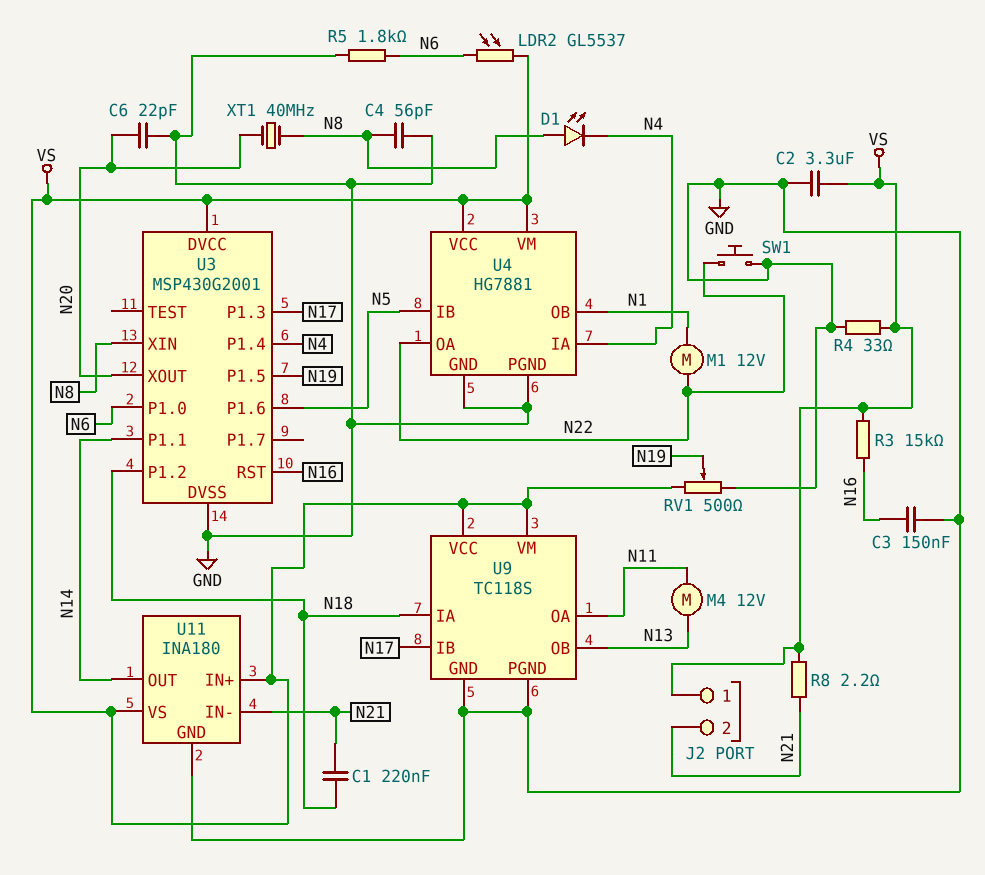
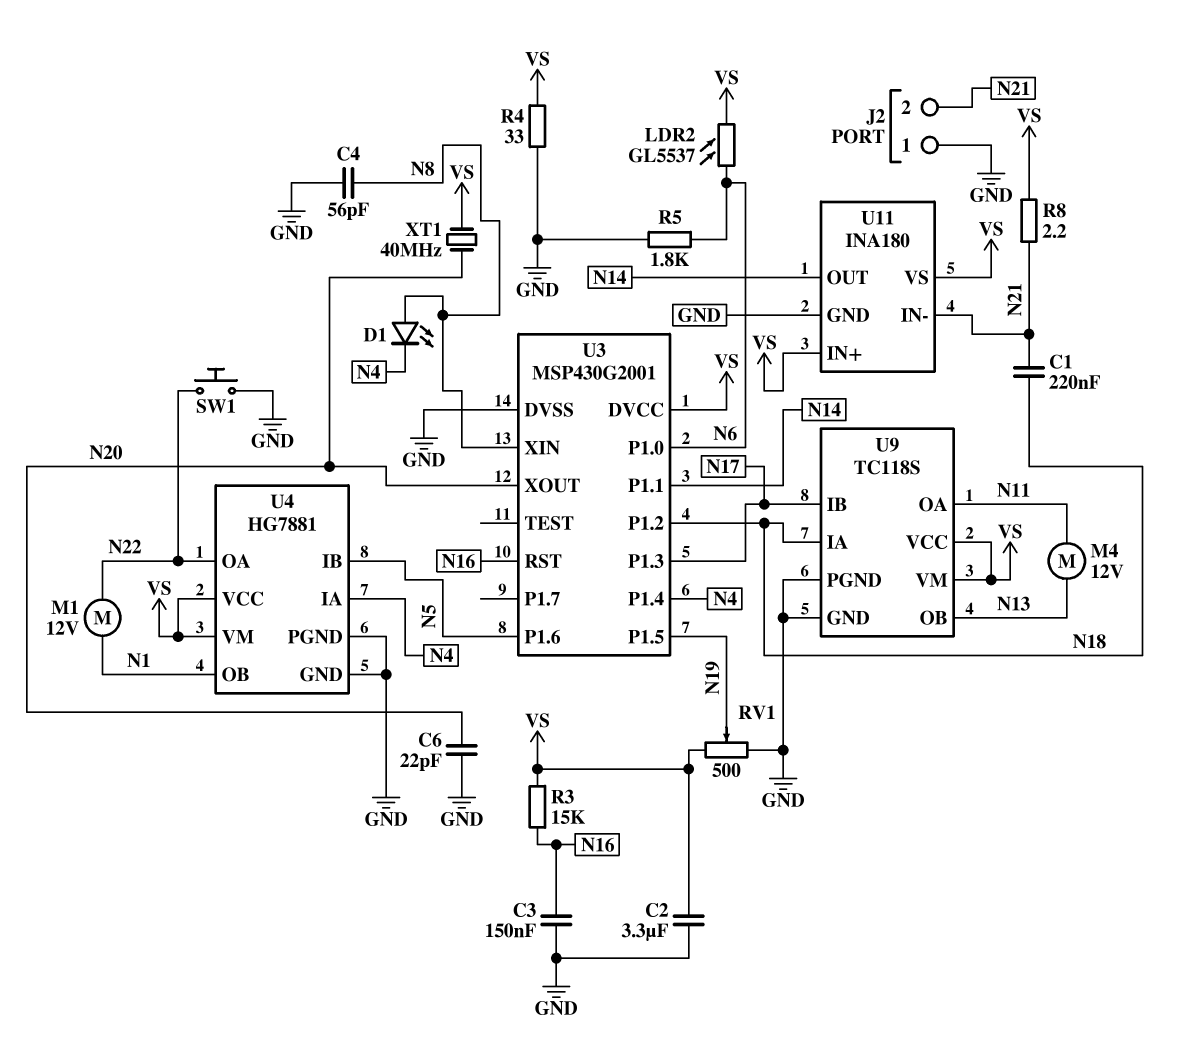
J2 pin 1: VS -> GND
XT1: 40MHz (N8, N20) -> 40MHz (N20, VS)

